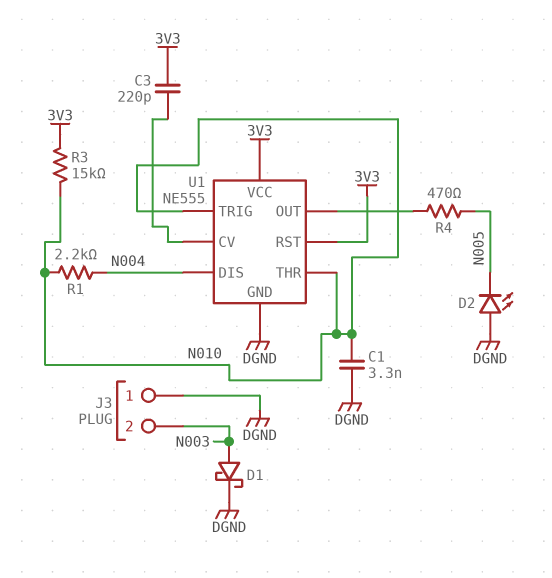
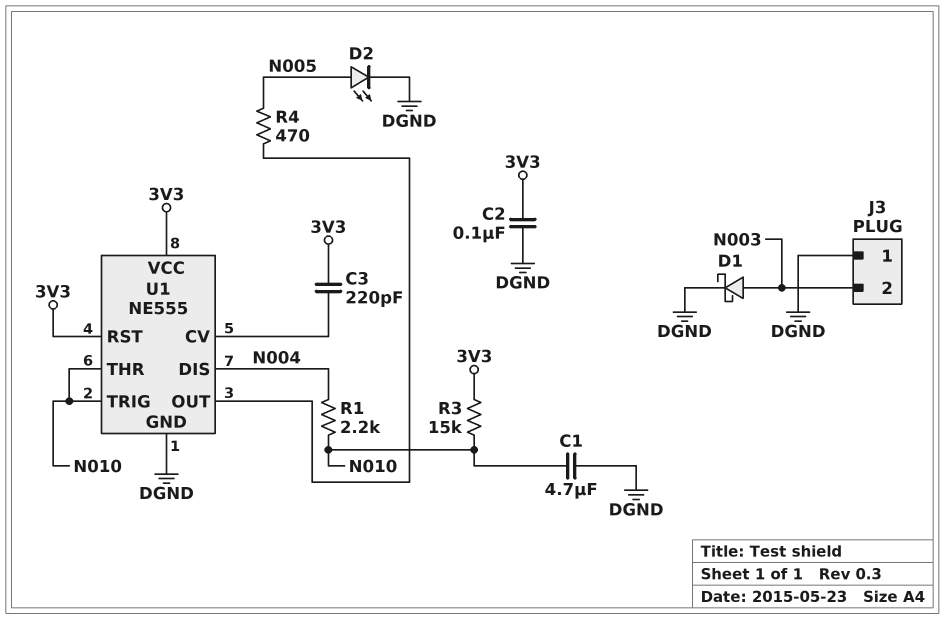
C1: 3.3nF (DGND, N010) -> 4.7uF (DGND, N010)
C2: none -> 100nF (3V3, DGND)
D2: LED (A DGND, K N005) -> LED (A N005, K DGND)

